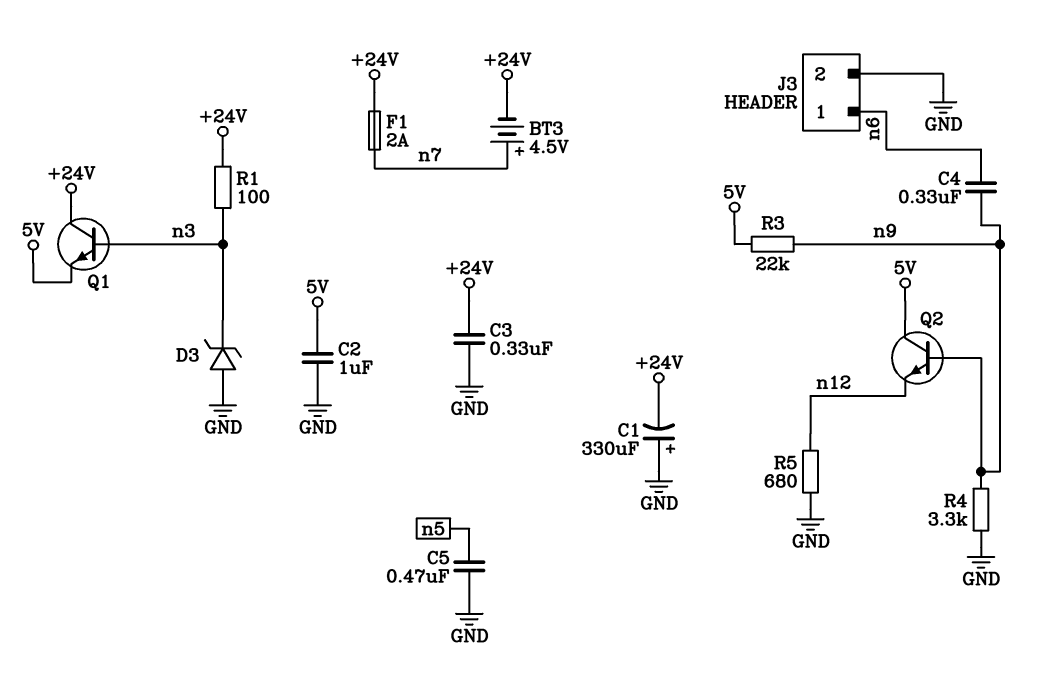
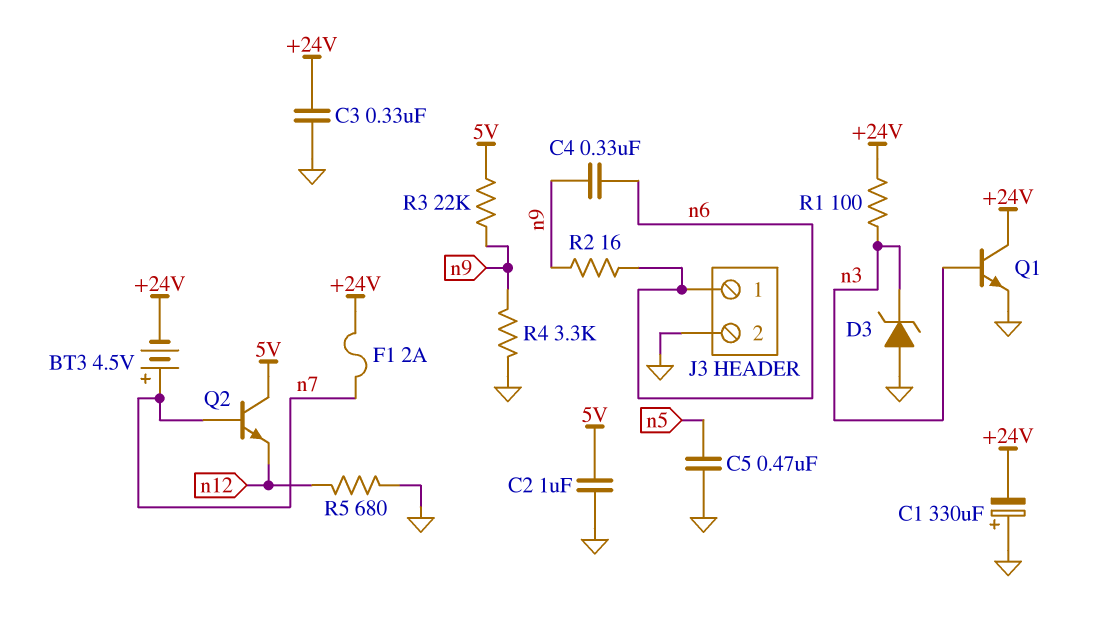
Q1: NPN (B n3, C +24V, E 5V) -> NPN (B n3, C +24V, E GND)
Q2: NPN (B n9, C 5V, E n12) -> NPN (B n7, C 5V, E n12)
R2: none -> 16 (n6, n9)

